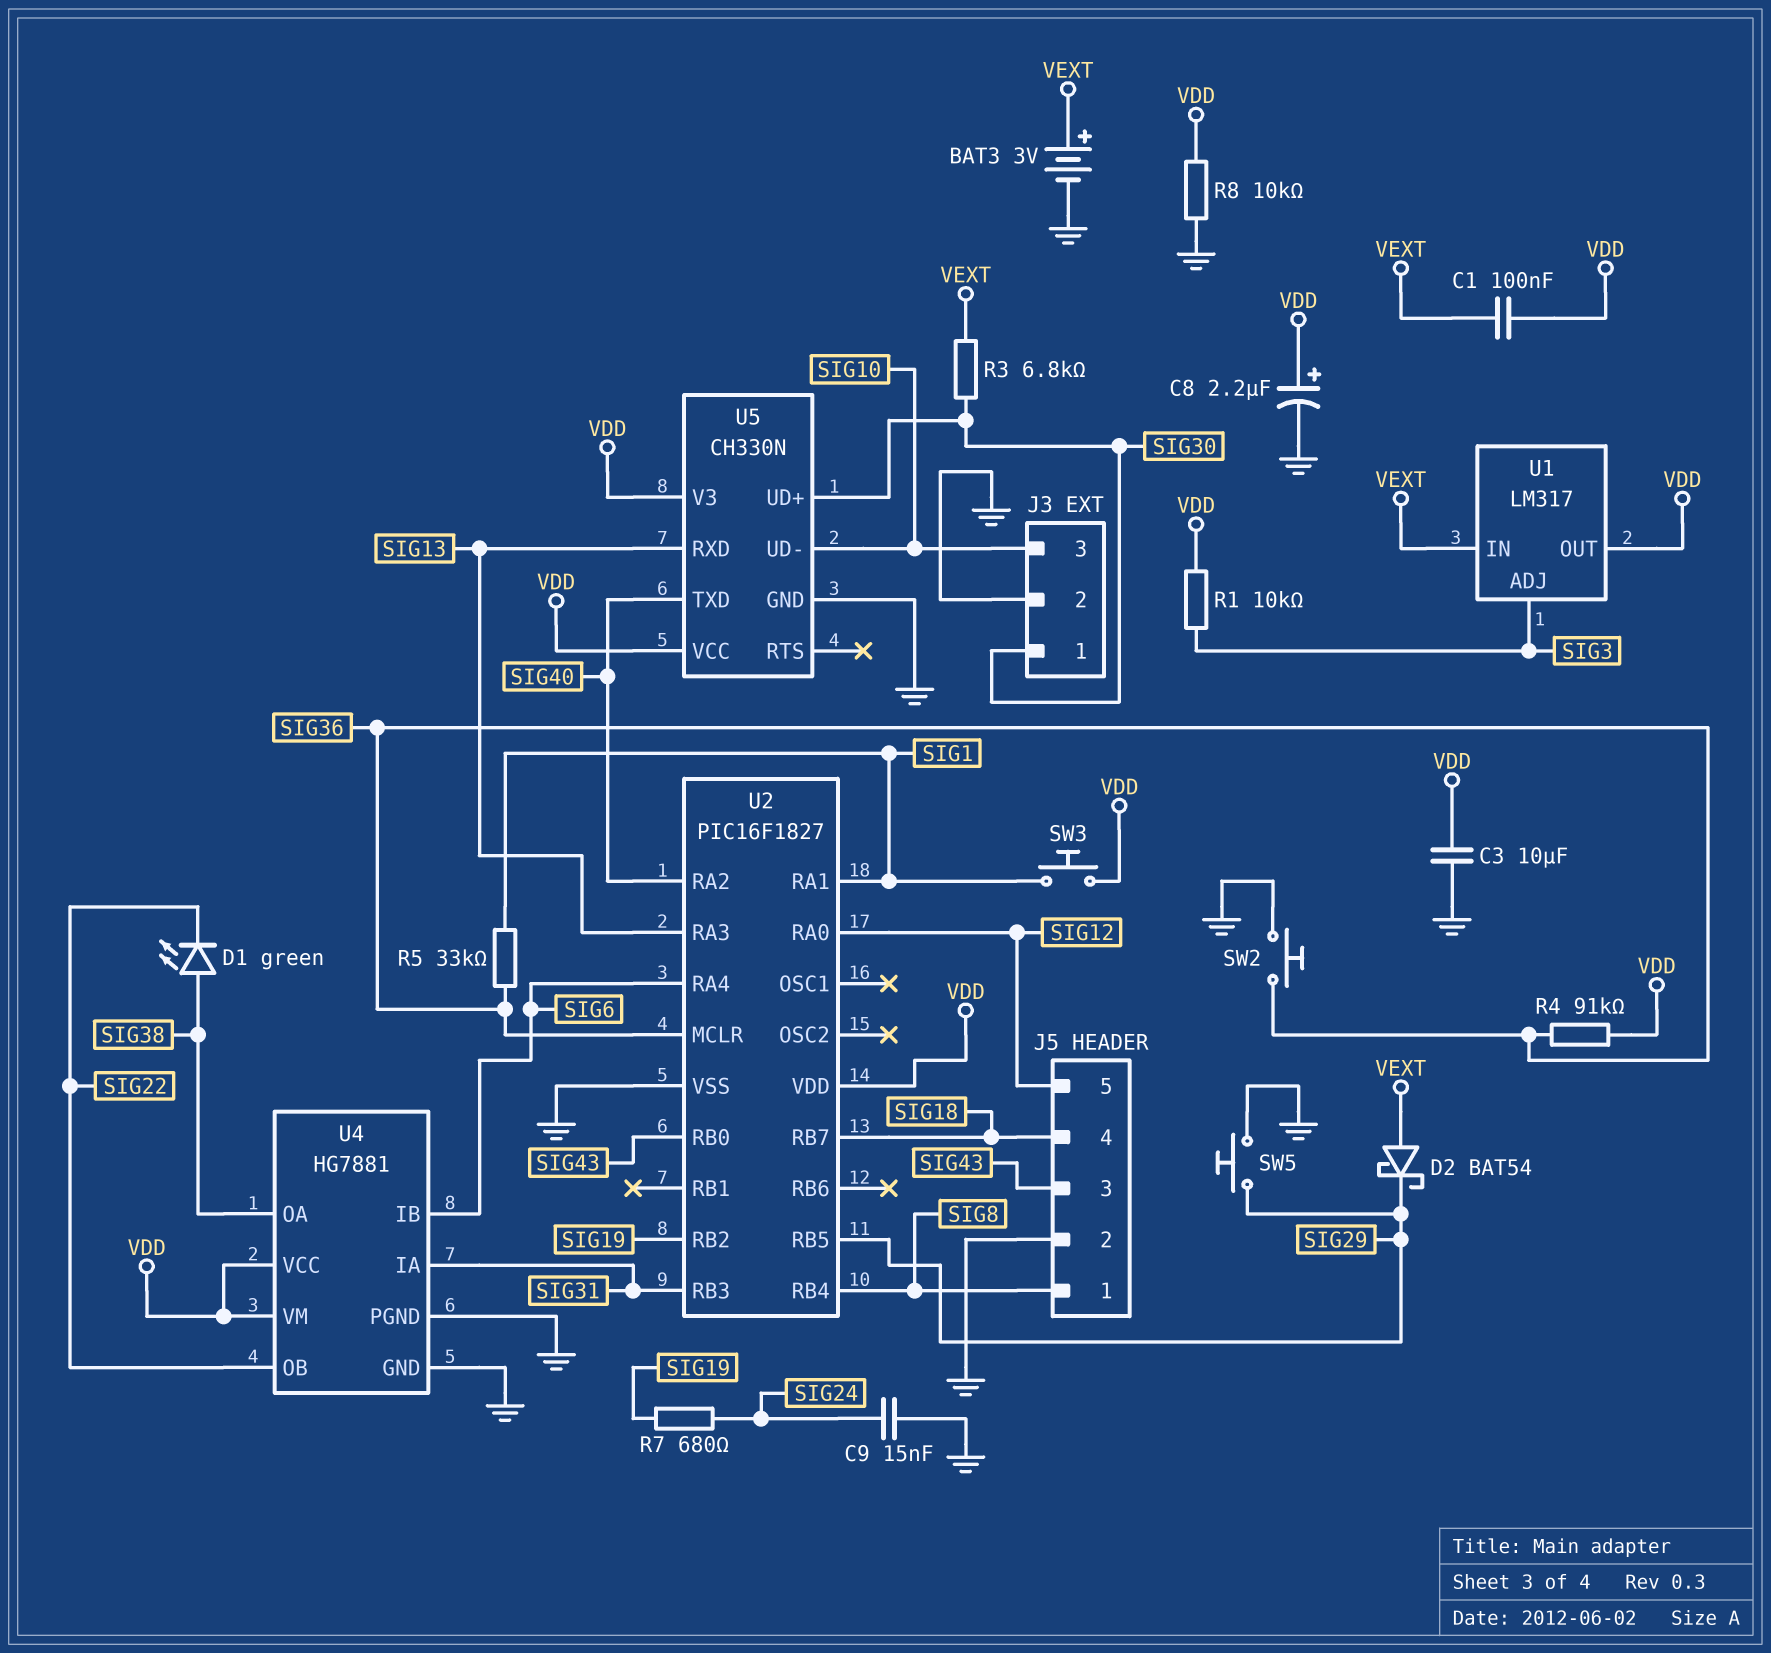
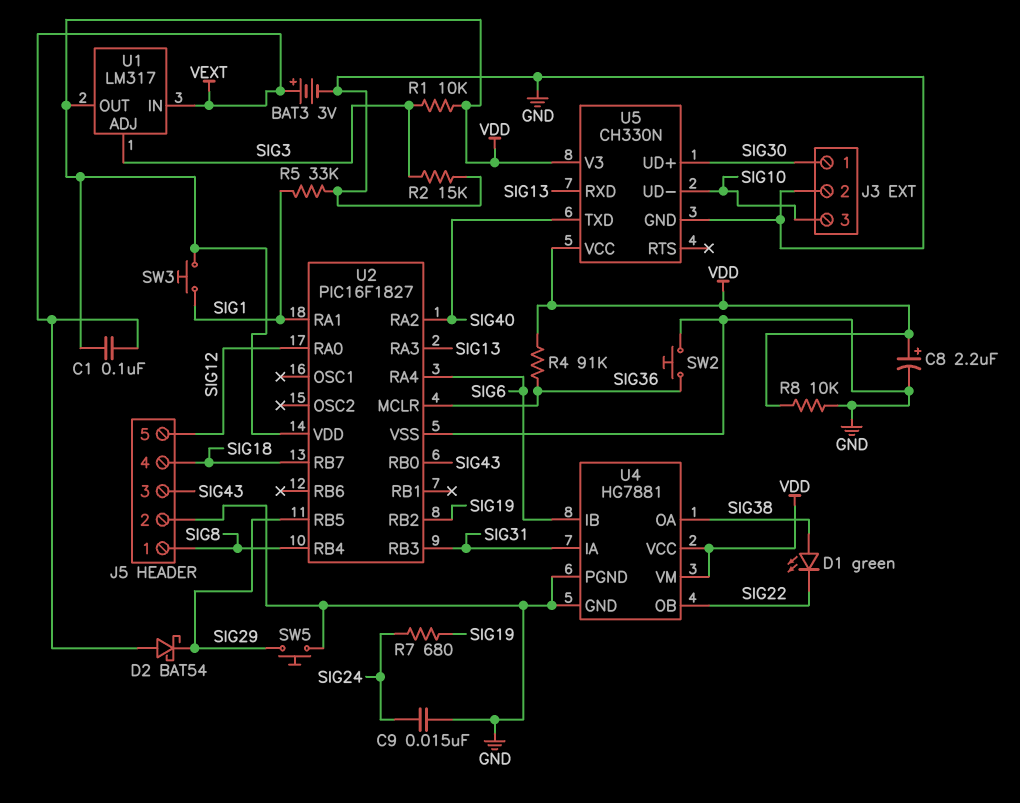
C3: 10uF (GND, VDD) -> none
R2: none -> 15k (GND, SIG3)
R3: 6.8k (SIG30, VEXT) -> none
R5: 33k (SIG1, SIG36) -> 33k (GND, SIG1)

